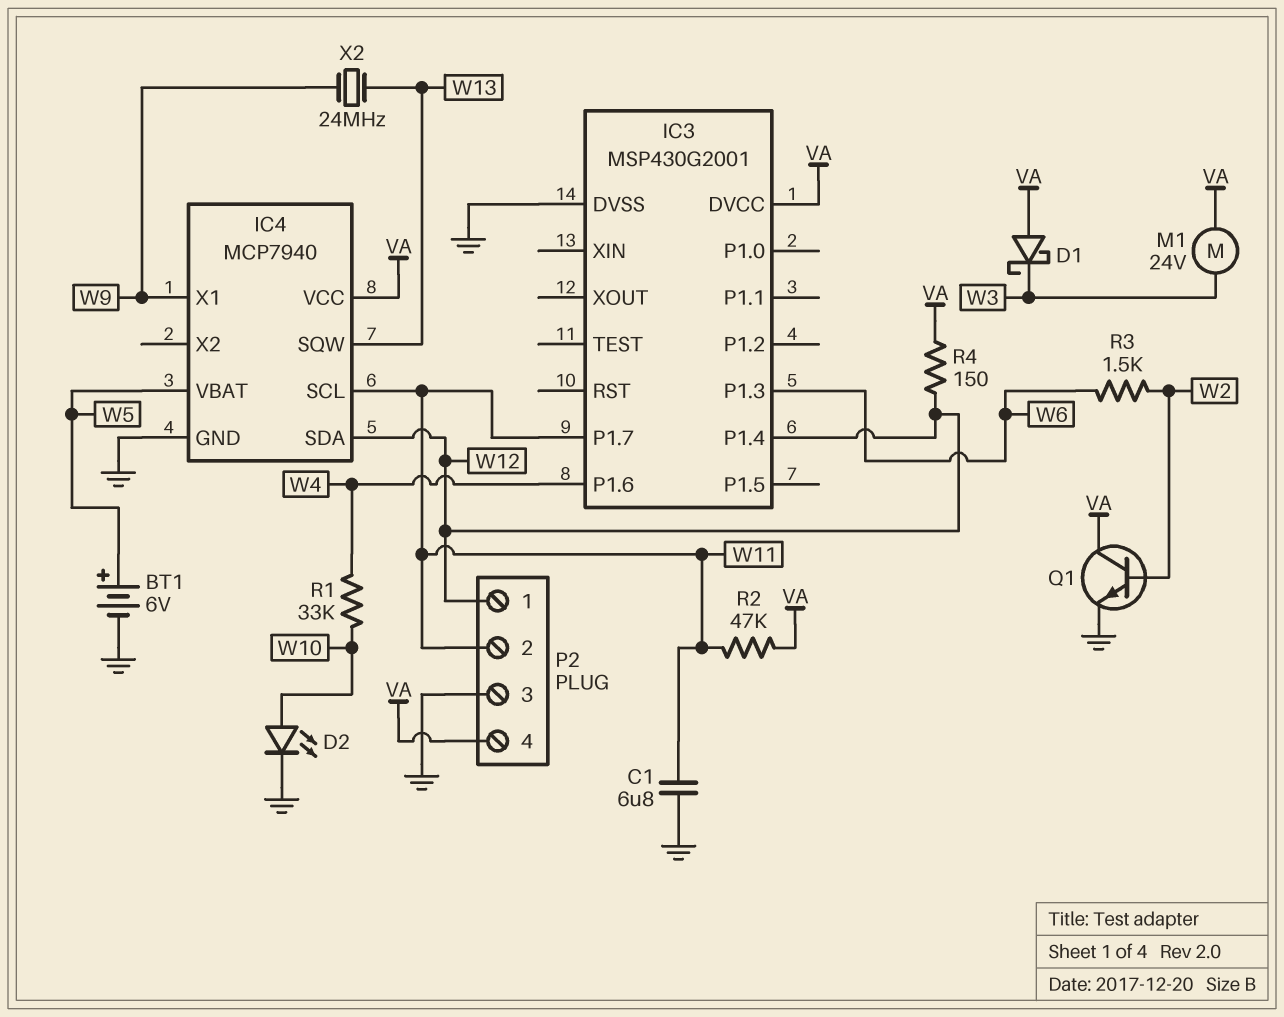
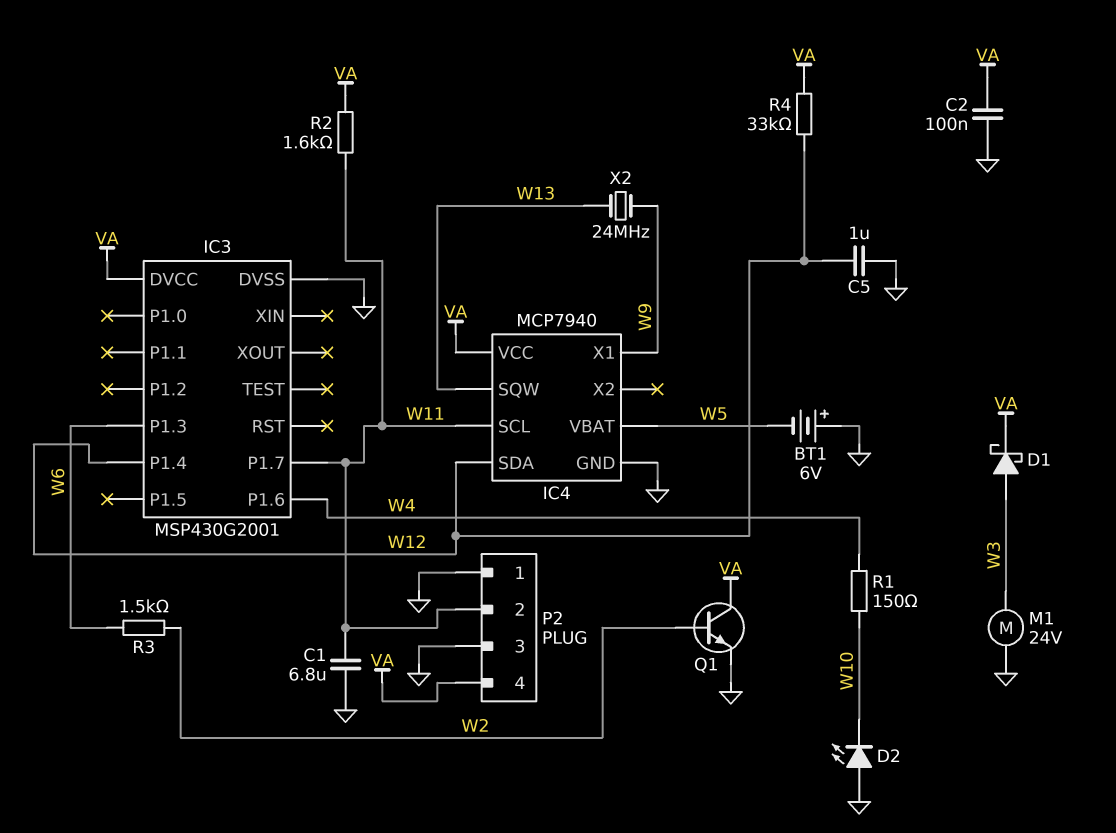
BT1: 6V (plus W5, minus GND) -> 6V (plus GND, minus W5)
C2: none -> 100nF (GND, VA)
C5: none -> 1uF (GND, W12)
D1: schottky (A VA, K W3) -> schottky (A W3, K VA)
D2: LED (A W10, K GND) -> LED (A GND, K W10)
M1: motor 24V (VA, W3) -> motor 24V (GND, W3)
P2 pin 1: W12 -> GND
R1: 33k (W4, W10) -> 150 (W4, W10)
R2: 47k (VA, W11) -> 1.6k (VA, W11)
R4: 150 (VA, W12) -> 33k (VA, W12)

